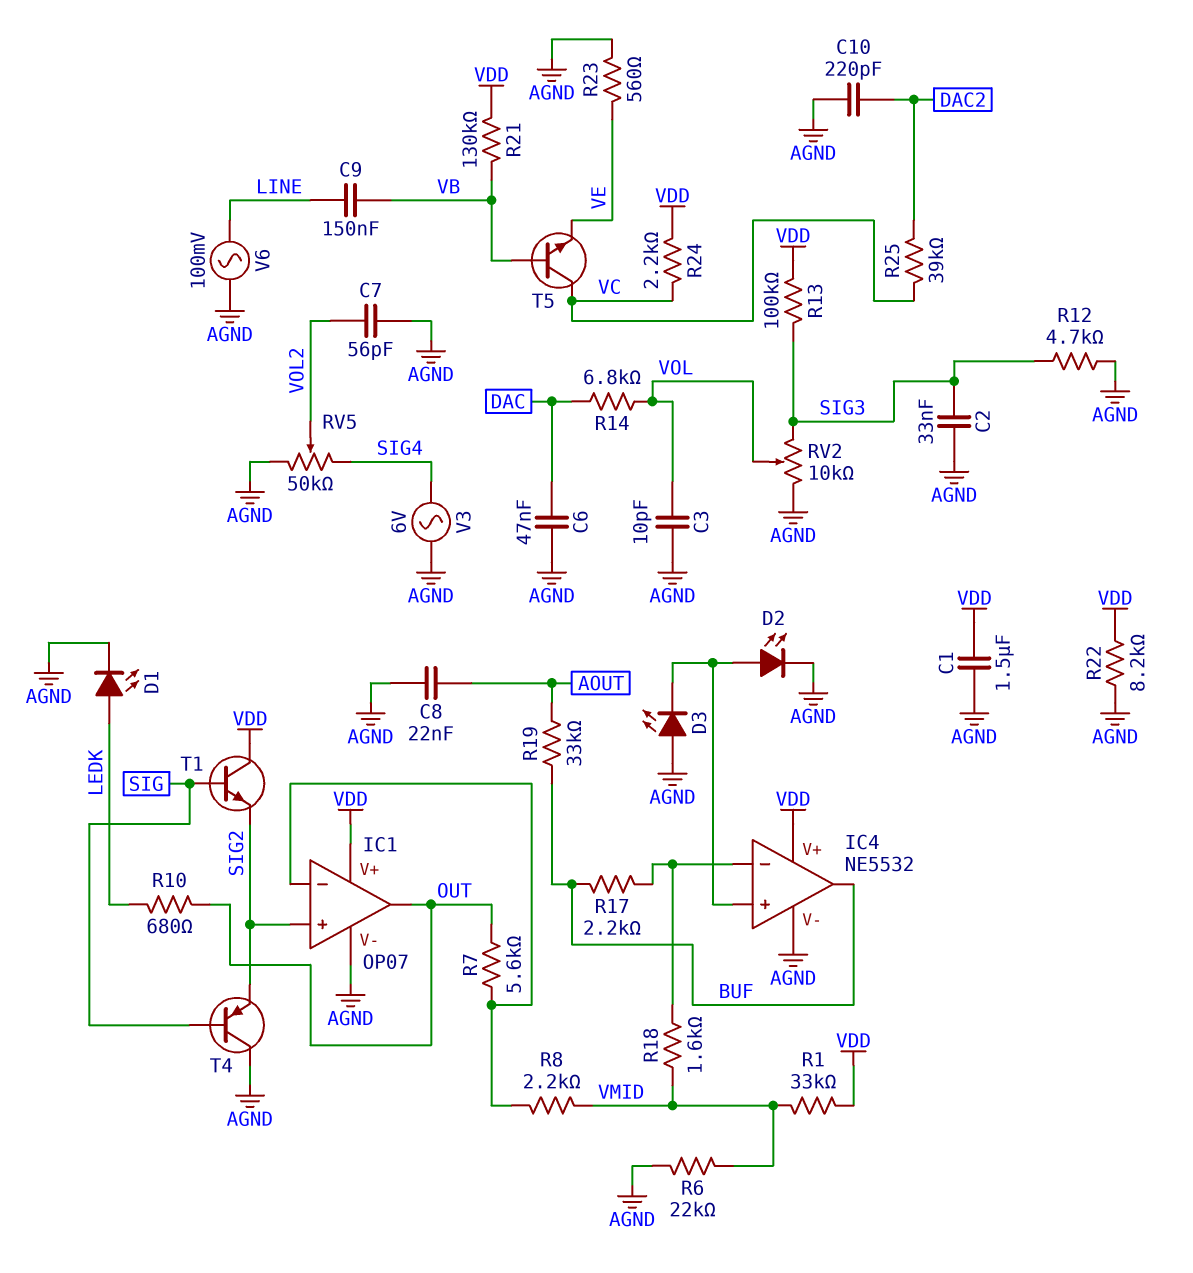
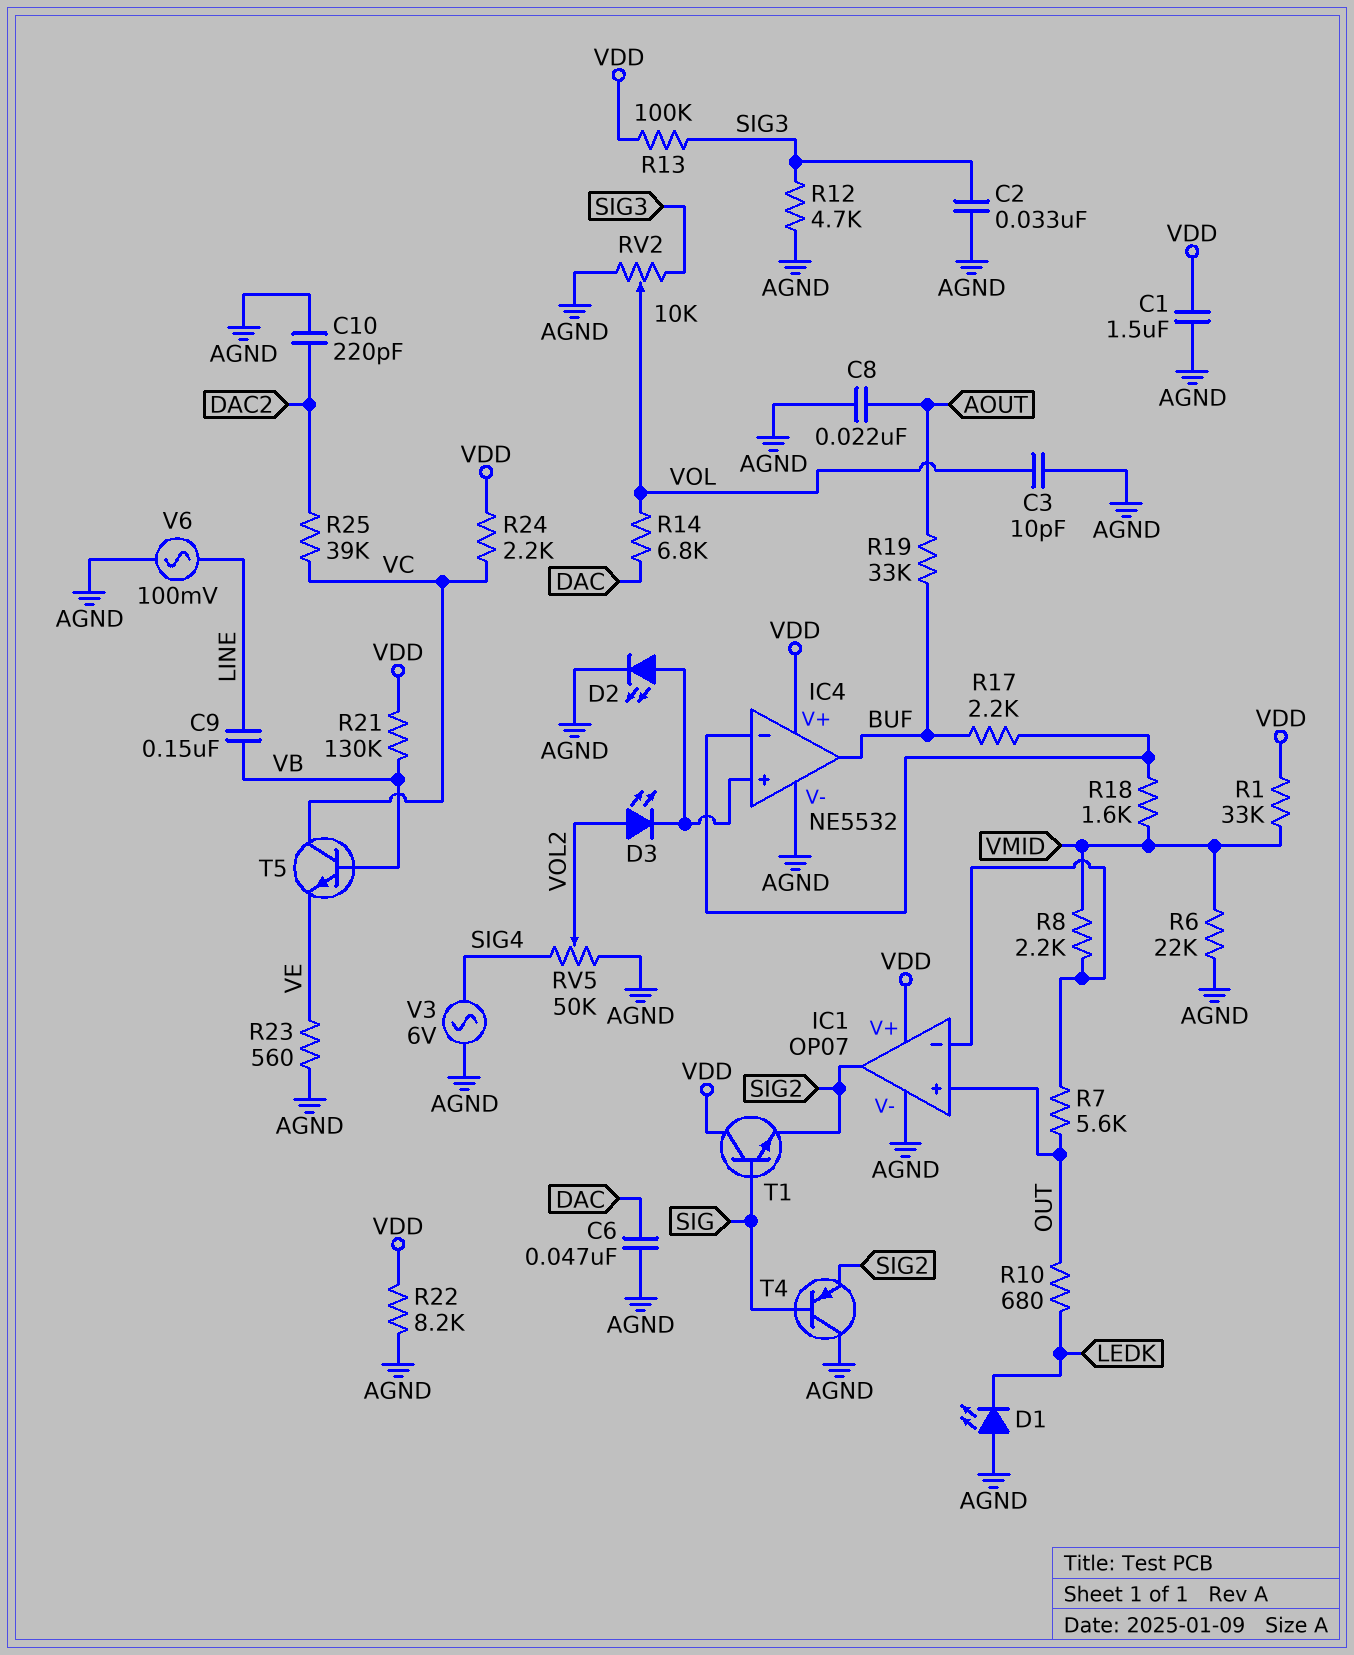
C7: 56pF (AGND, VOL2) -> none
D1: LED (A LEDK, K AGND) -> LED (A AGND, K LEDK)
D3: LED (A AGND, K IC4/in+) -> LED (A VOL2, K IC4/in+)
IC1 pin in+: SIG2 -> OUT
IC1 pin out: OUT -> SIG2

